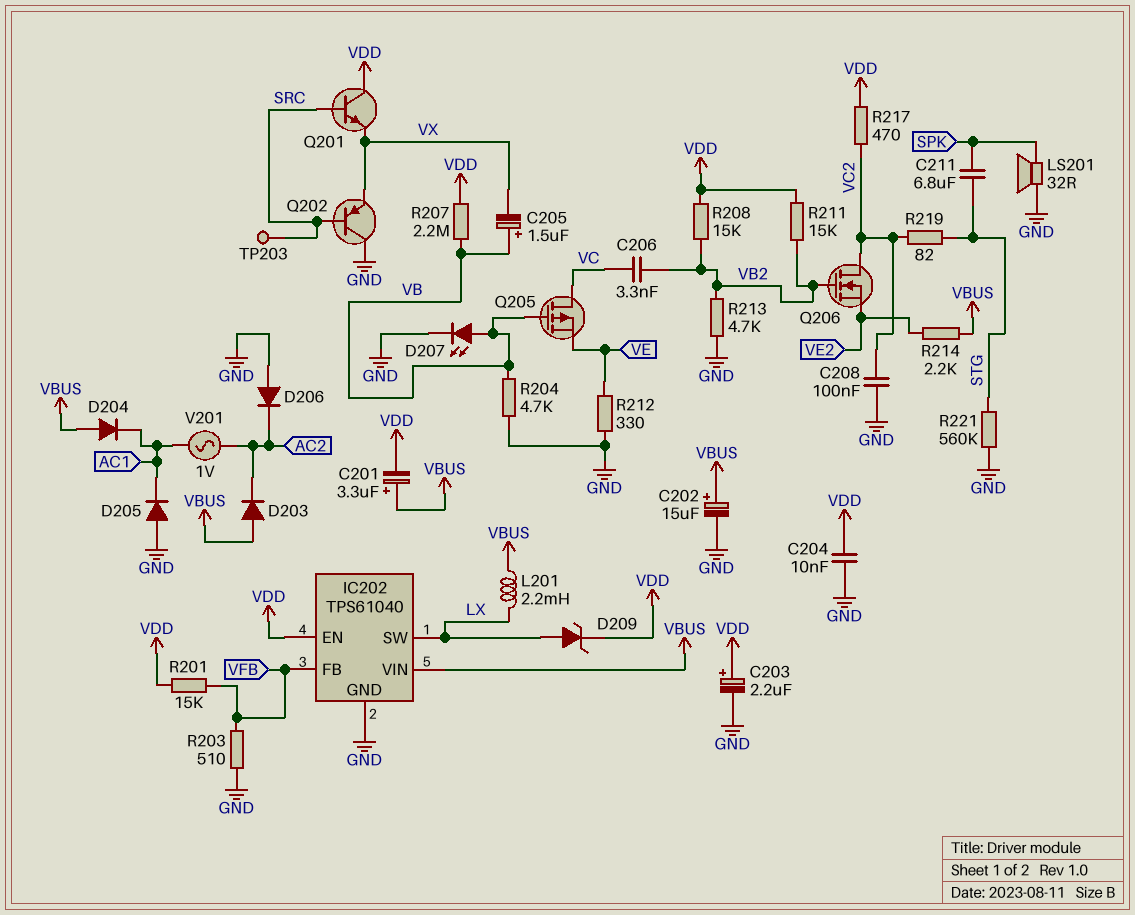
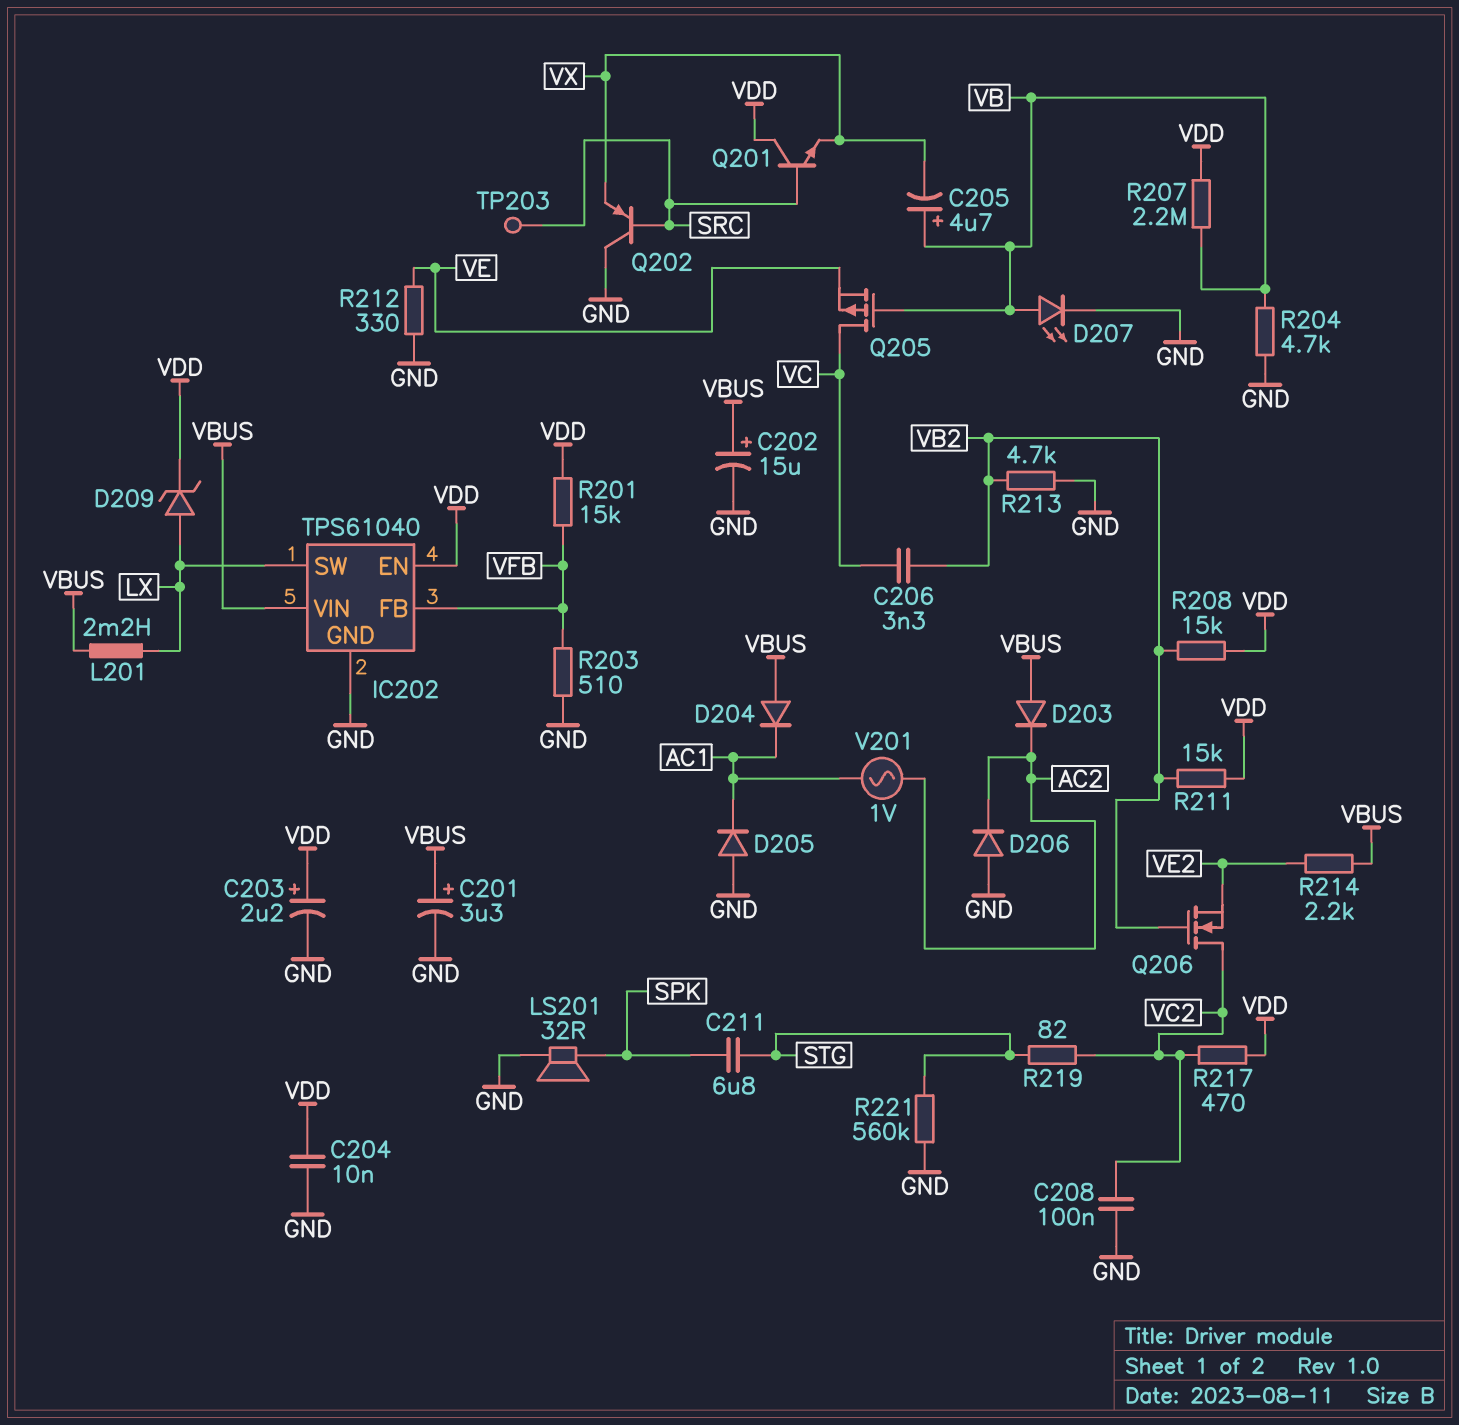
C201: 3.3uF (plus VBUS, minus VDD) -> 3.3uF (plus VBUS, minus GND)
C205: 1.5uF (plus VB, minus VX) -> 4.7uF (plus VB, minus VX)

